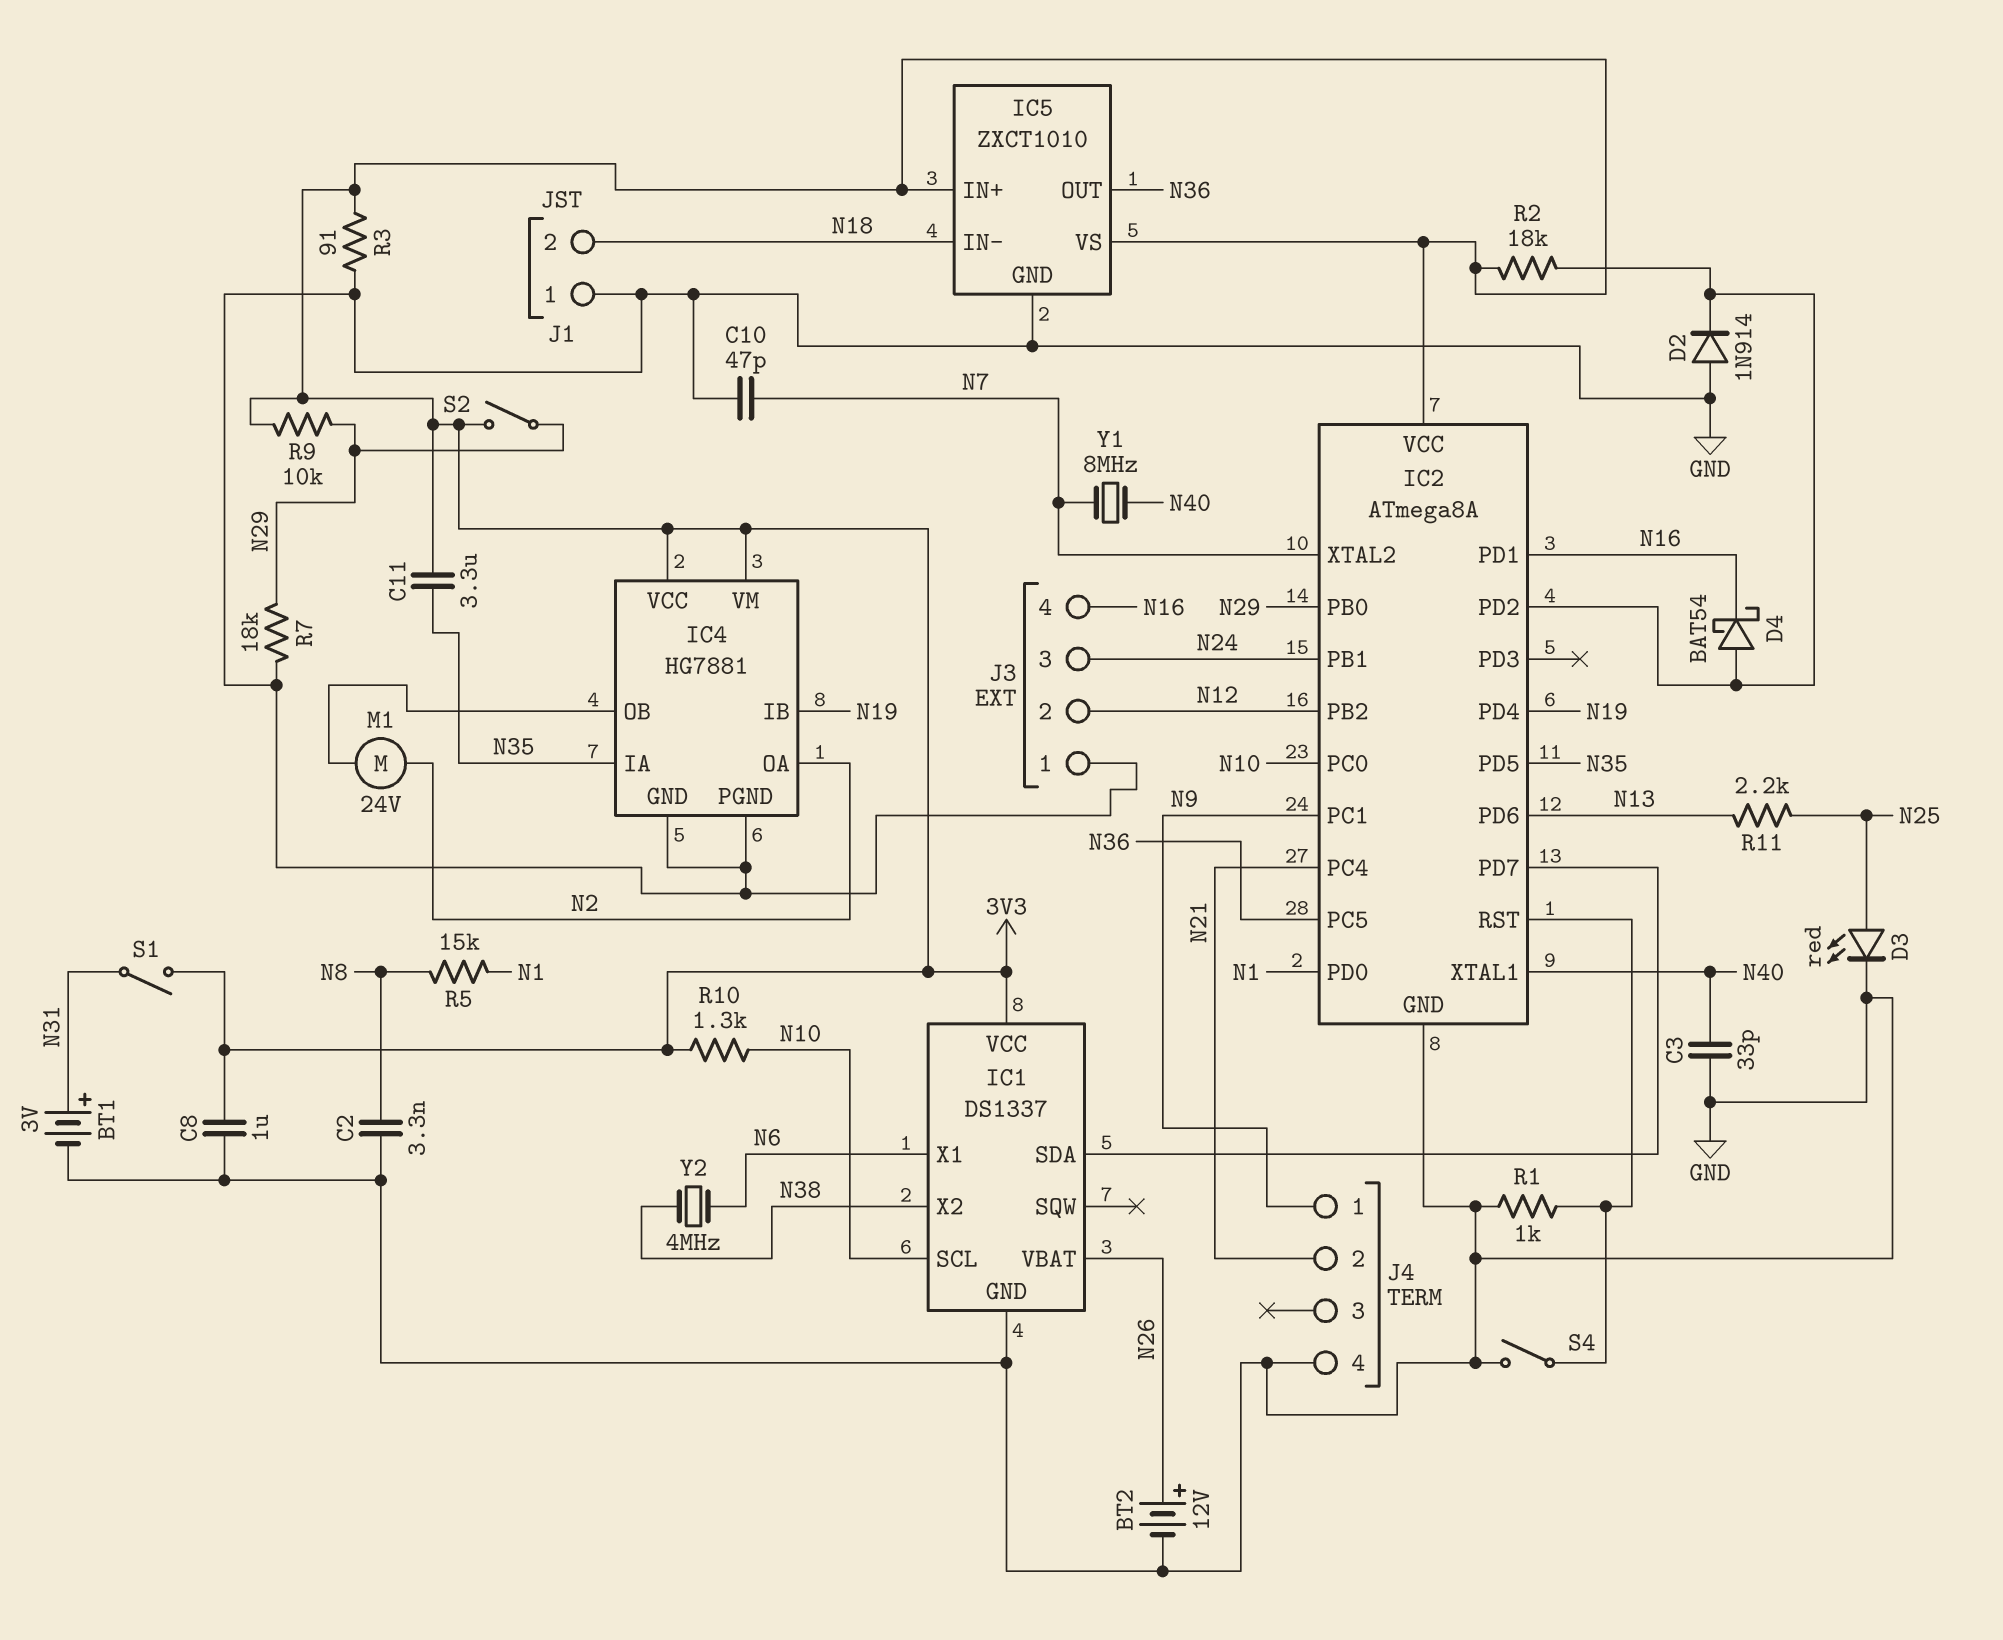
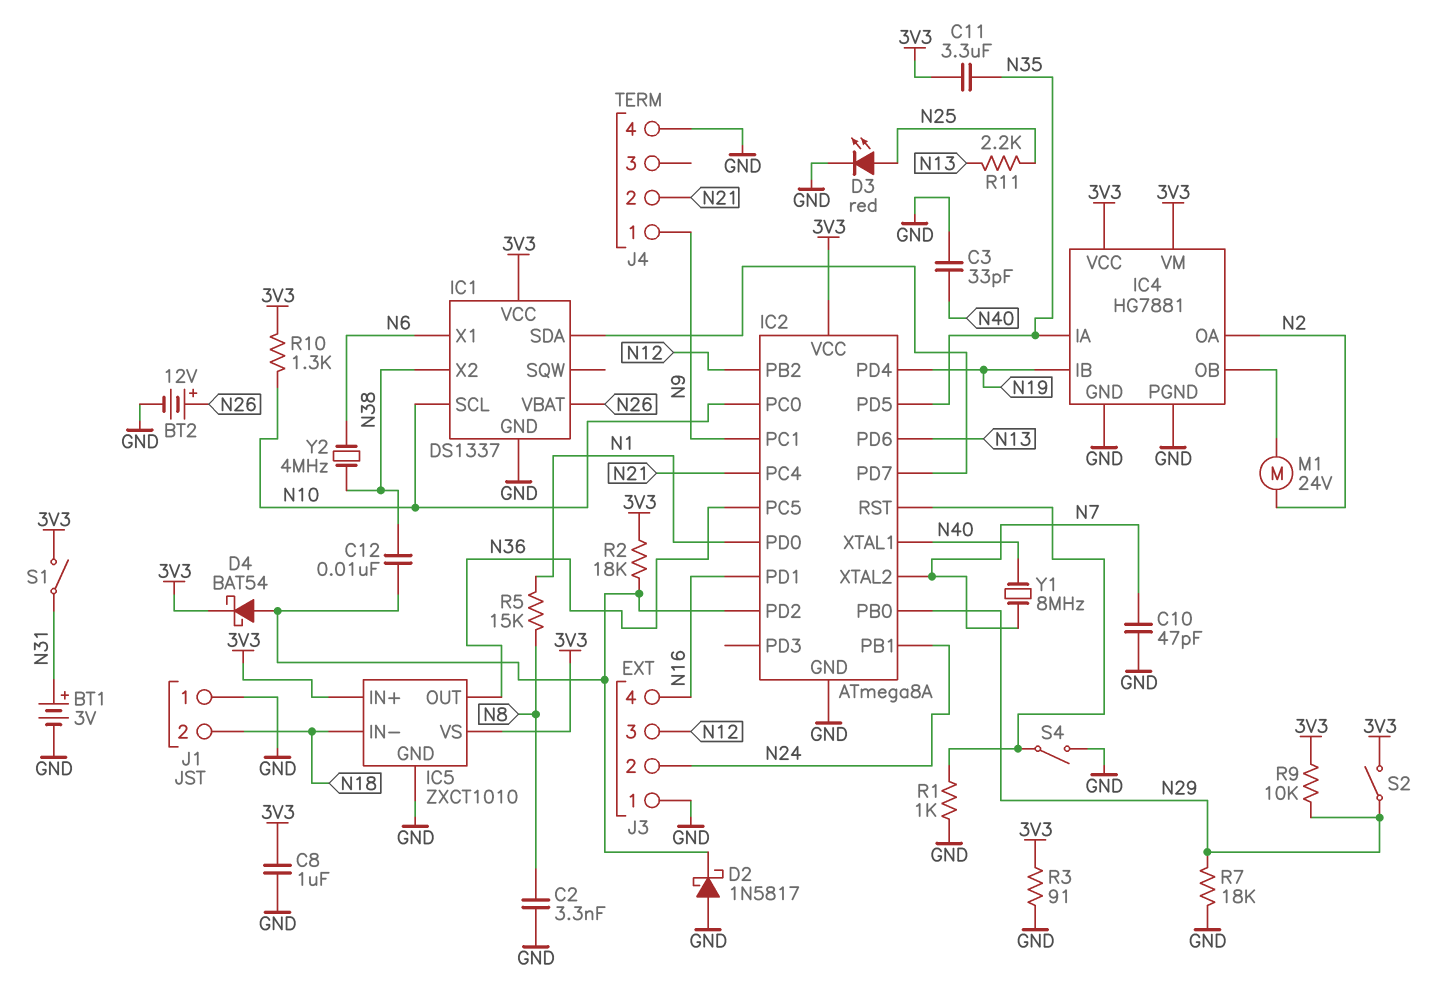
C12: none -> 10nF (IC2/PD2, N38)
D2: diode 1N914 (A GND, K IC2/PD2) -> schottky 1N5817 (A GND, K IC2/PD2)
D4: schottky BAT54 (A IC2/PD2, K N16) -> schottky BAT54 (A IC2/PD2, K 3V3)
J3 pin 2: N12 -> N24
J3 pin 3: N24 -> N12

